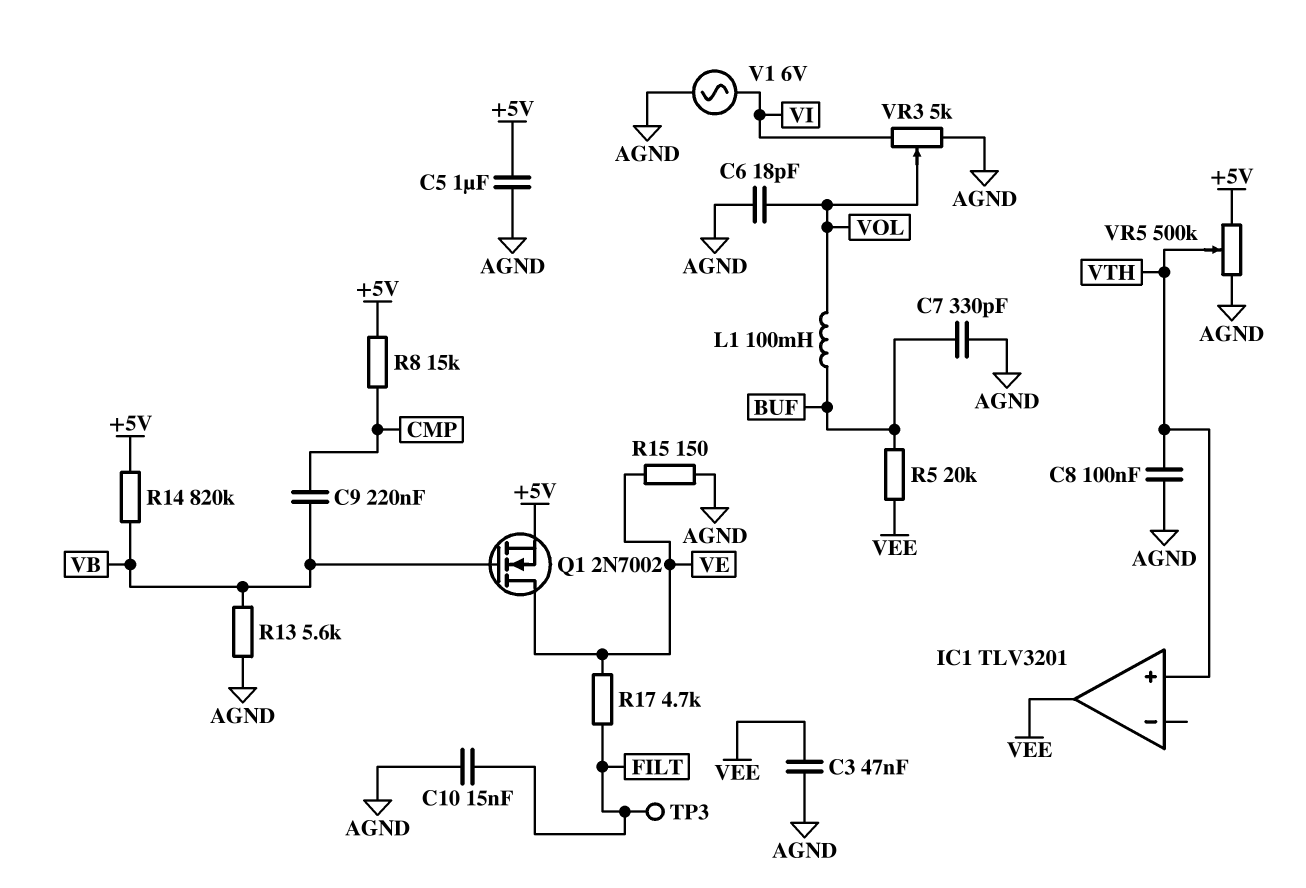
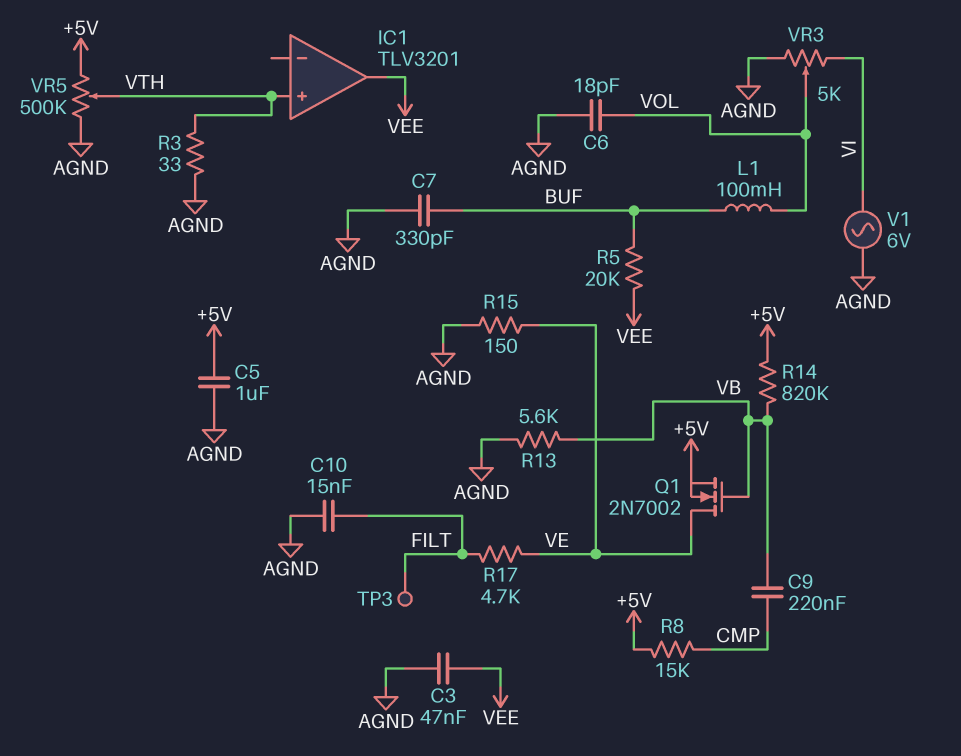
C8: 100nF (AGND, VTH) -> none
R3: none -> 33 (AGND, VTH)

